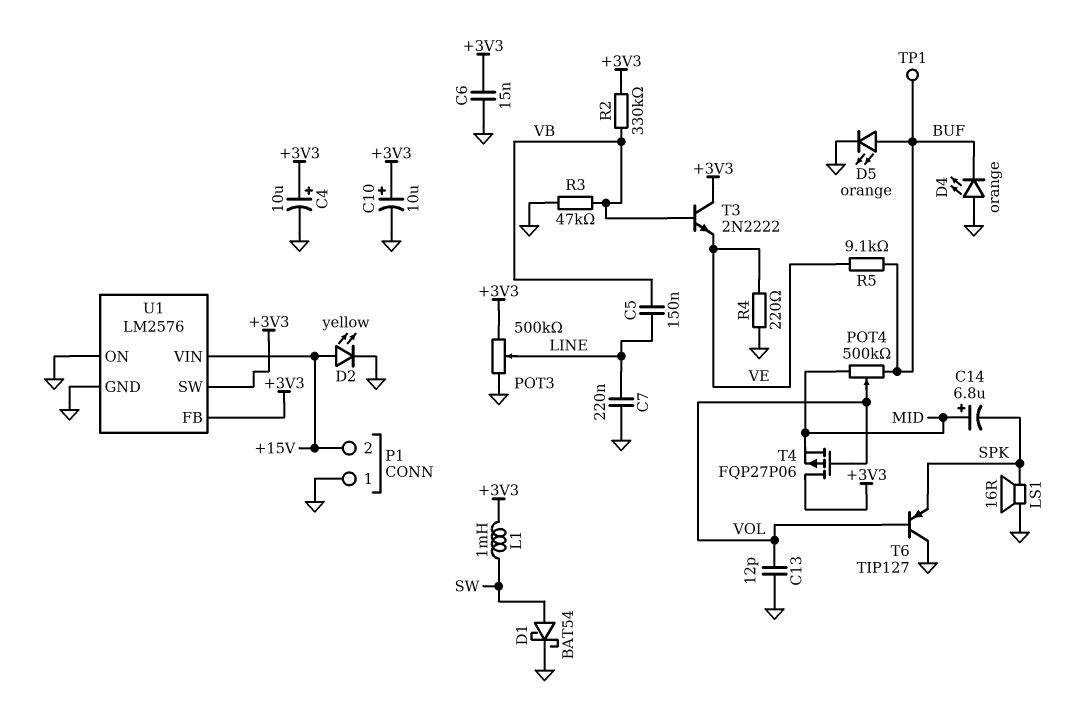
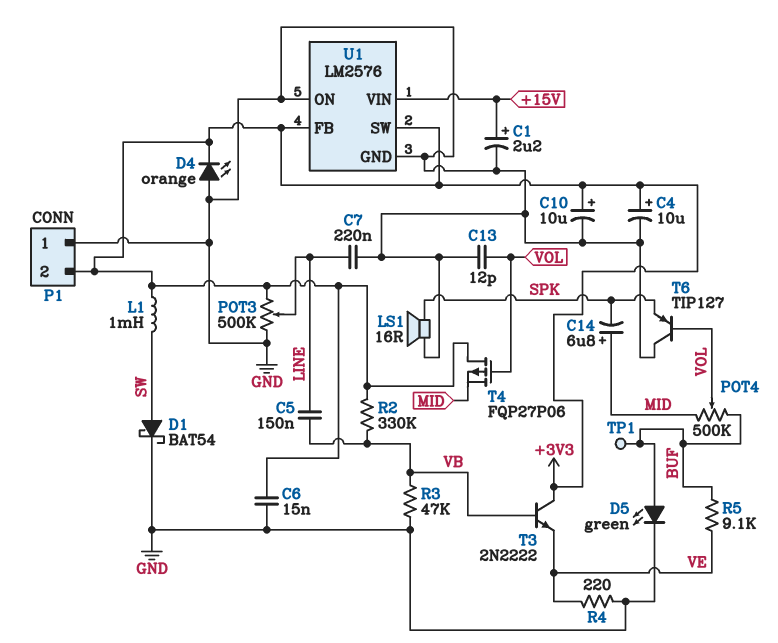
C1: none -> 2.2uF (plus +15V, minus GND)
D2: LED yellow (A +15V, K GND) -> none
D4: LED orange (A GND, K BUF) -> LED orange (A GND, K +3V3)
D5: LED orange (A BUF, K GND) -> LED green (A BUF, K GND)
P1 pin 2: +15V -> +3V3

